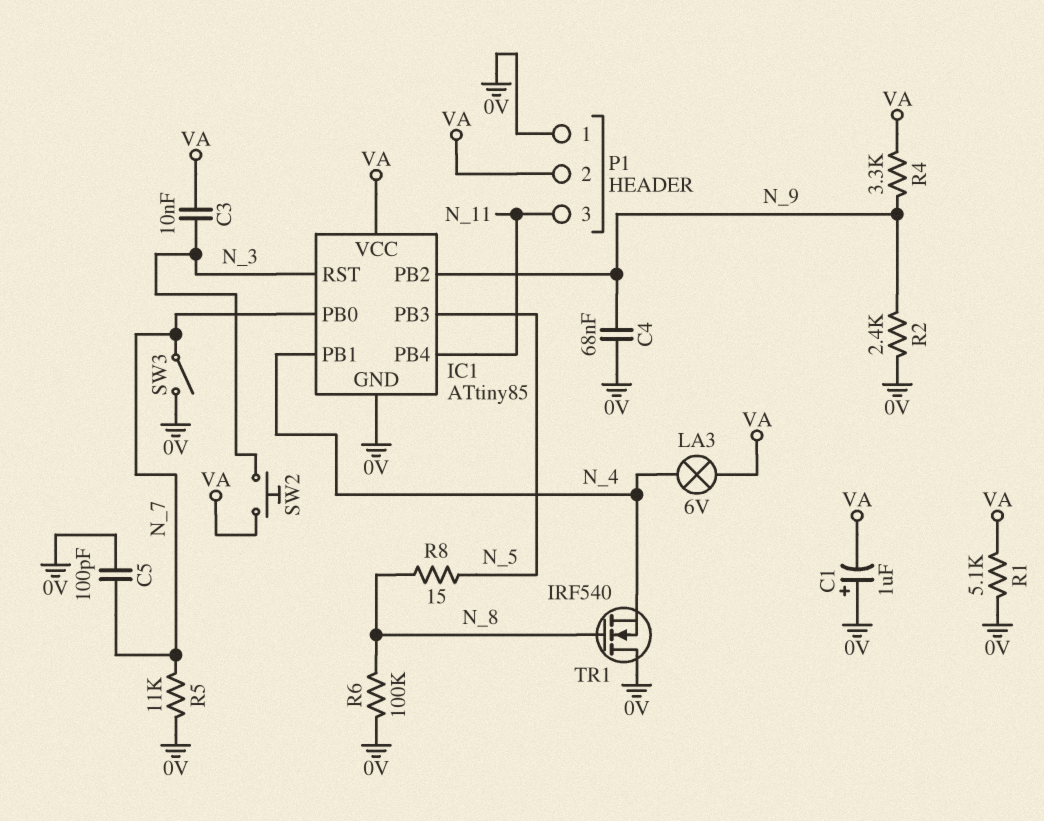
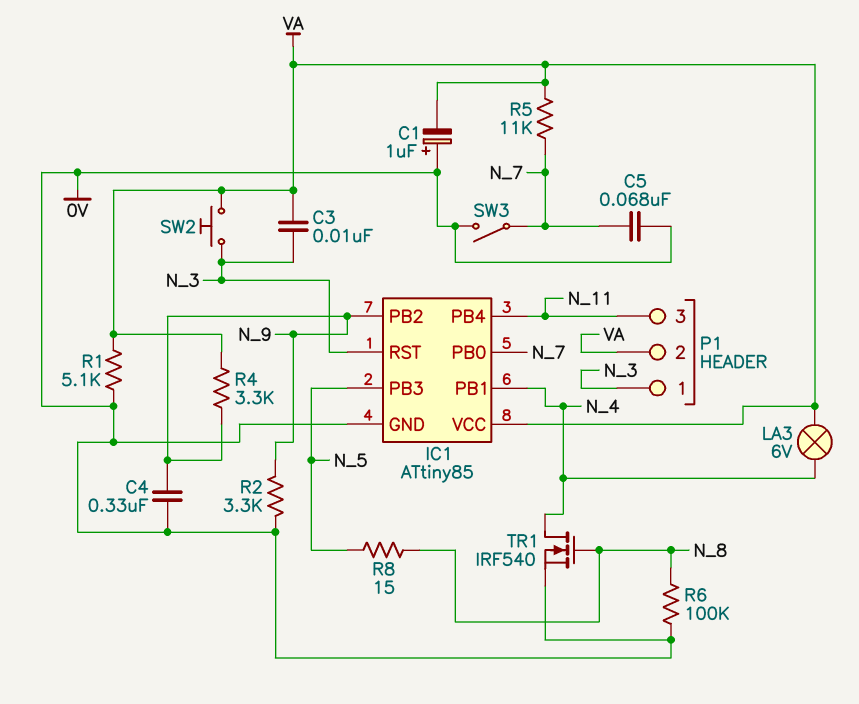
C4: 68nF (0V, N_9) -> 330nF (0V, N_9)
C5: 100pF (0V, N_7) -> 68nF (0V, N_7)
P1 pin 1: 0V -> N_3
R2: 2.4k (0V, N_9) -> 3.3k (0V, N_9)
R5: 11k (0V, N_7) -> 11k (N_7, VA)
TR1: NMOS IRF540 (G N_8, D 0V, S N_4) -> NMOS IRF540 (G N_8, D N_4, S 0V)

